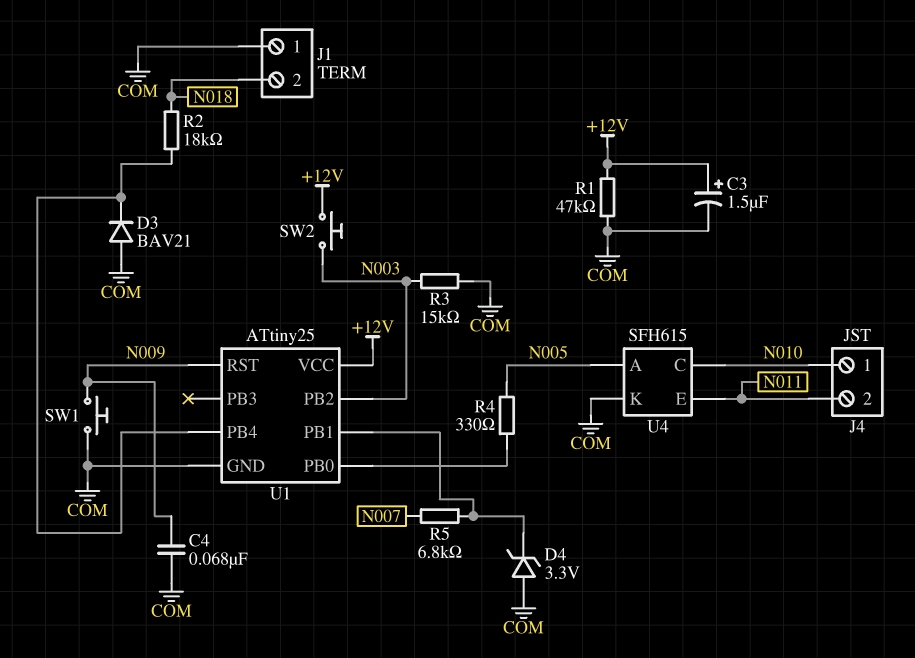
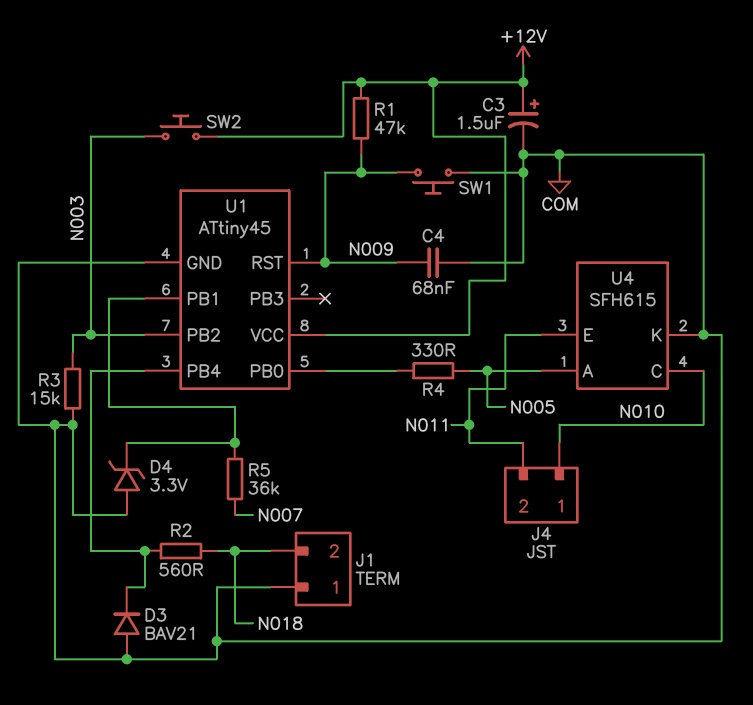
R1: 47k (+12V, COM) -> 47k (+12V, N009)
R2: 18k (N018, U1/PB4) -> 560 (N018, U1/PB4)
R5: 6.8k (N007, U1/PB1) -> 36k (N007, U1/PB1)
U1: ATtiny25 -> ATtiny45

